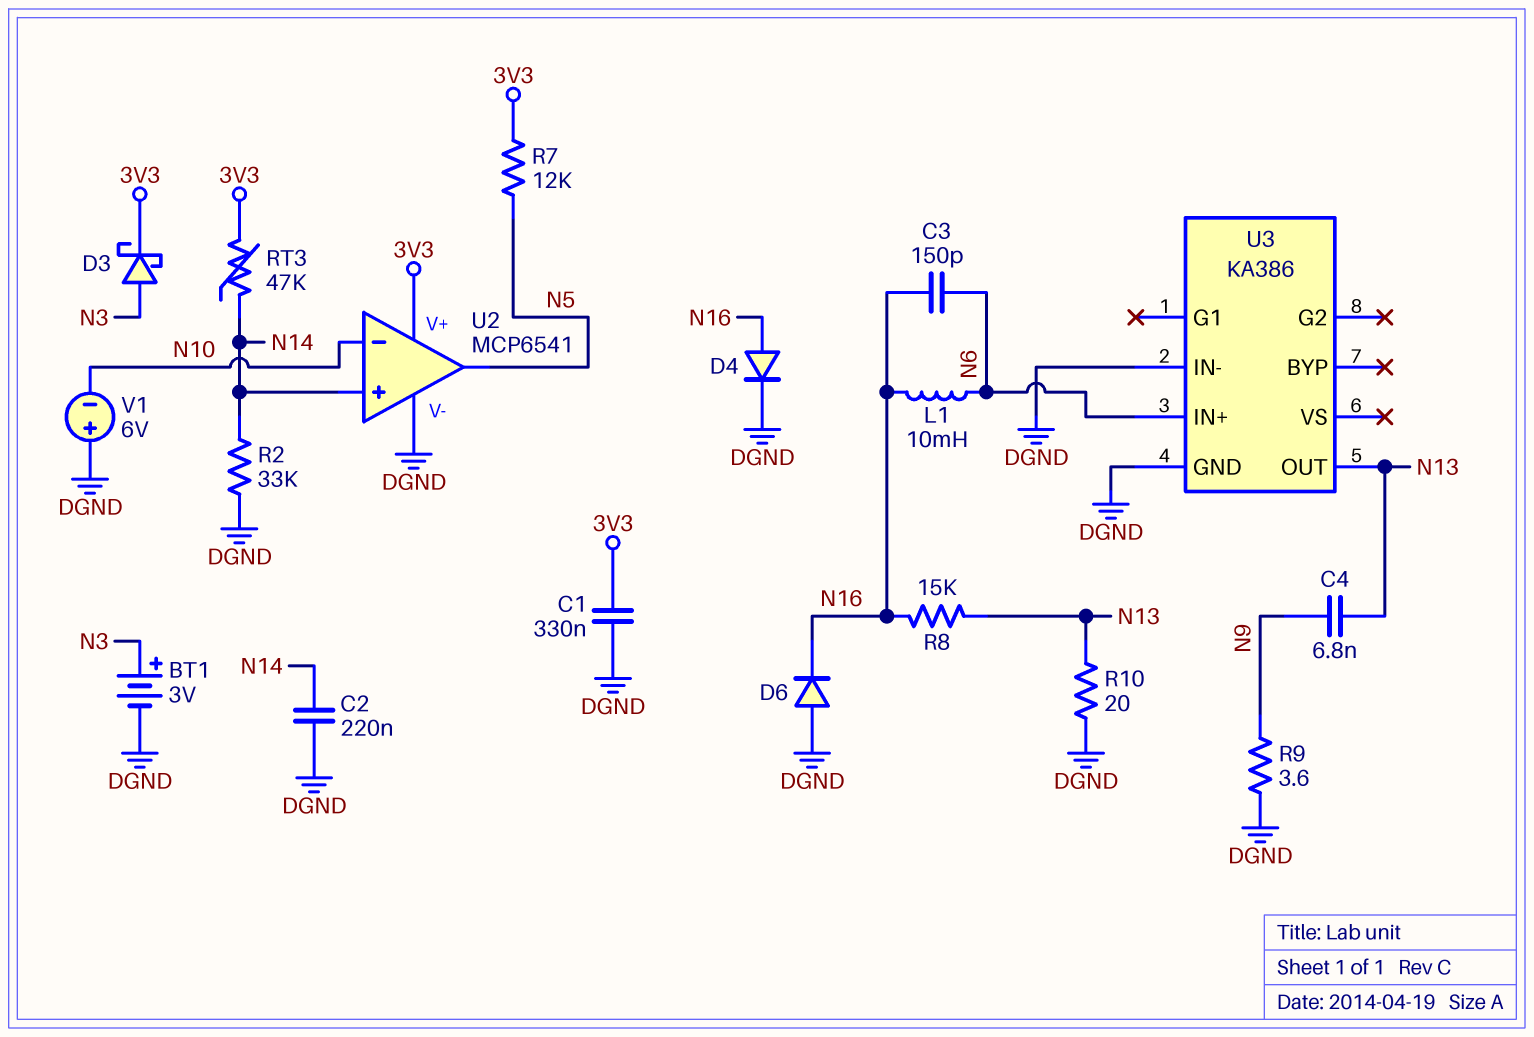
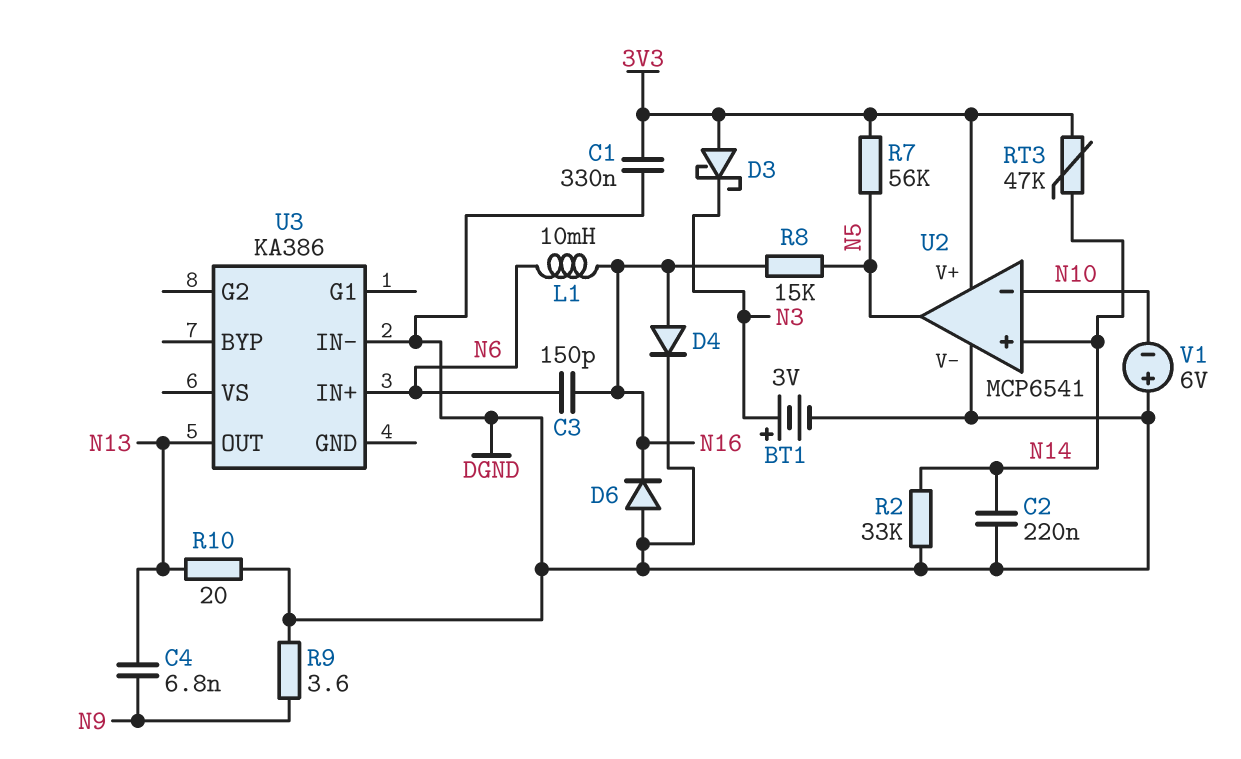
D3: schottky (A N3, K 3V3) -> schottky (A 3V3, K N3)
R7: 12k (3V3, N5) -> 56k (3V3, N5)
R8: 15k (N13, N16) -> 15k (N5, N16)
U3 pin GND: DGND -> none

